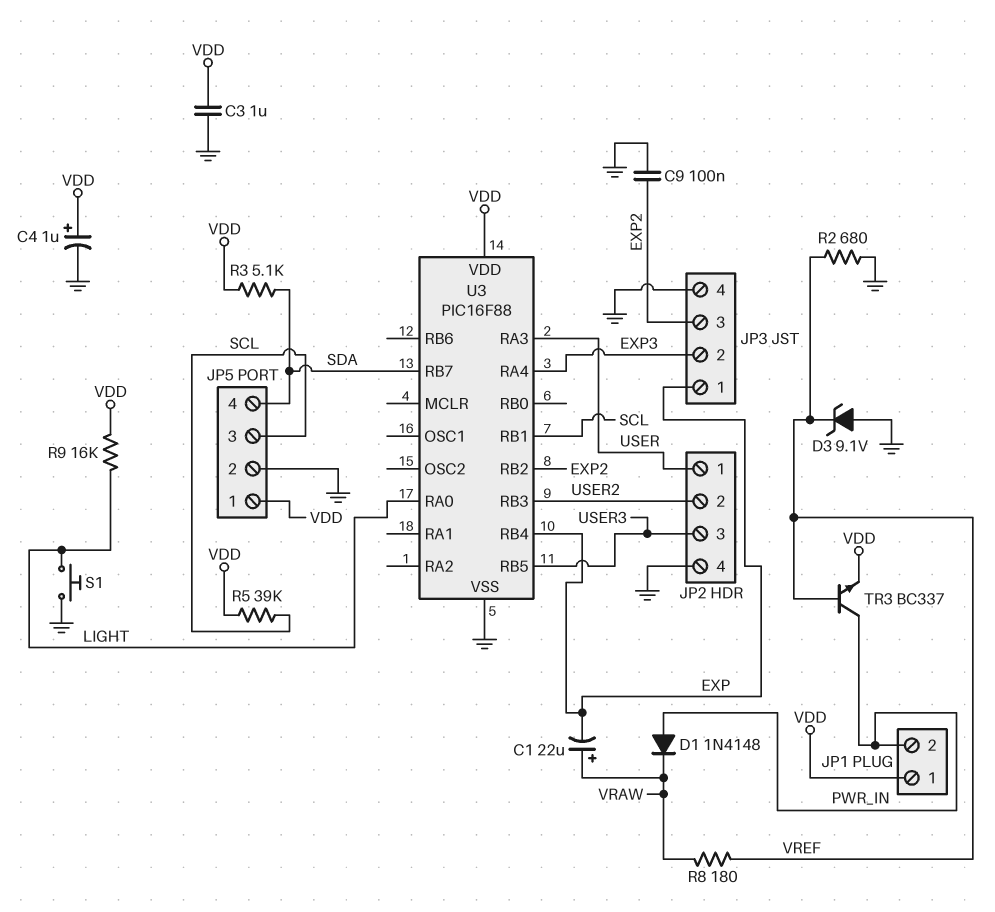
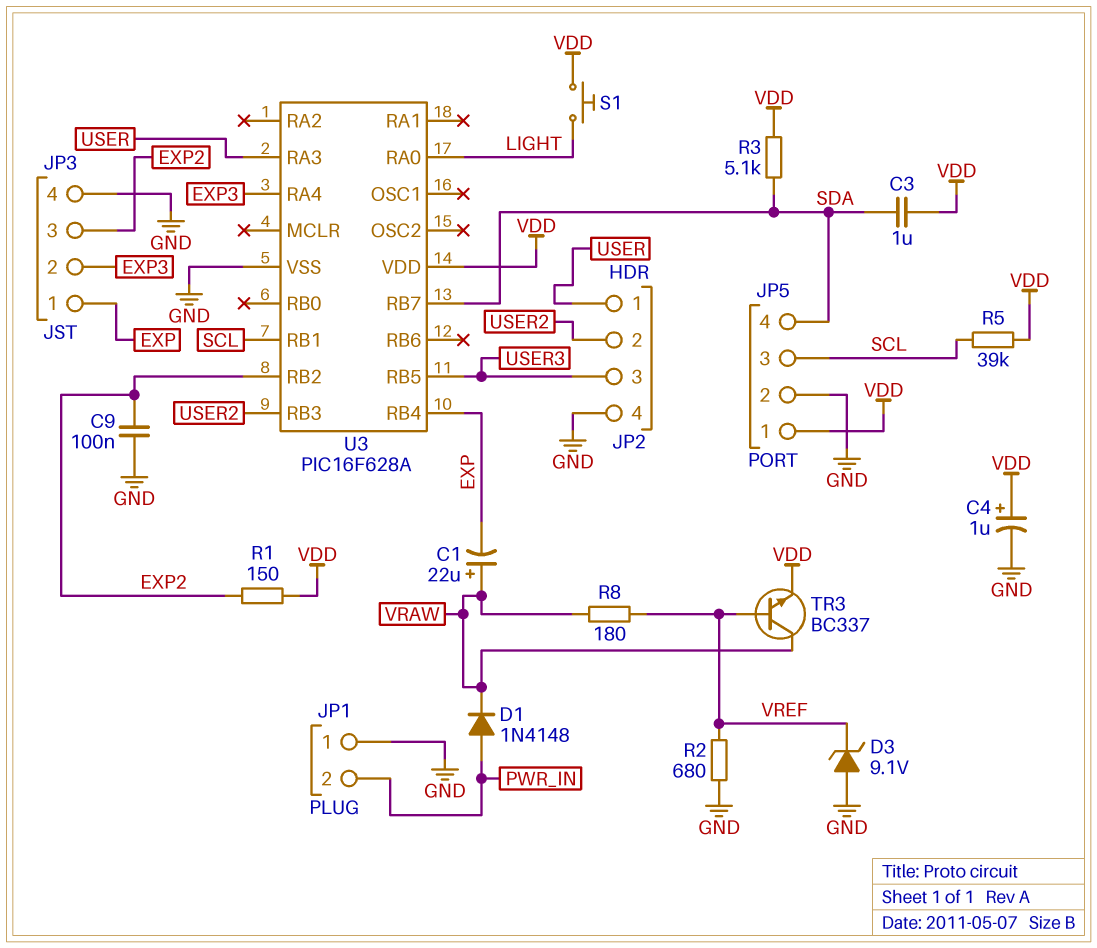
C3: 1uF (GND, VDD) -> 1uF (SDA, VDD)
JP1 pin 1: VDD -> GND
R1: none -> 150 (EXP2, VDD)
R9: 16k (LIGHT, VDD) -> none
S1: button (GND, LIGHT) -> button (LIGHT, VDD)
TR3: NPN BC337 (B VREF, C PWR_IN, E VDD) -> NPN BC337 (B VREF, C VRAW, E VDD)
U3: PIC16F88 -> PIC16F628A

